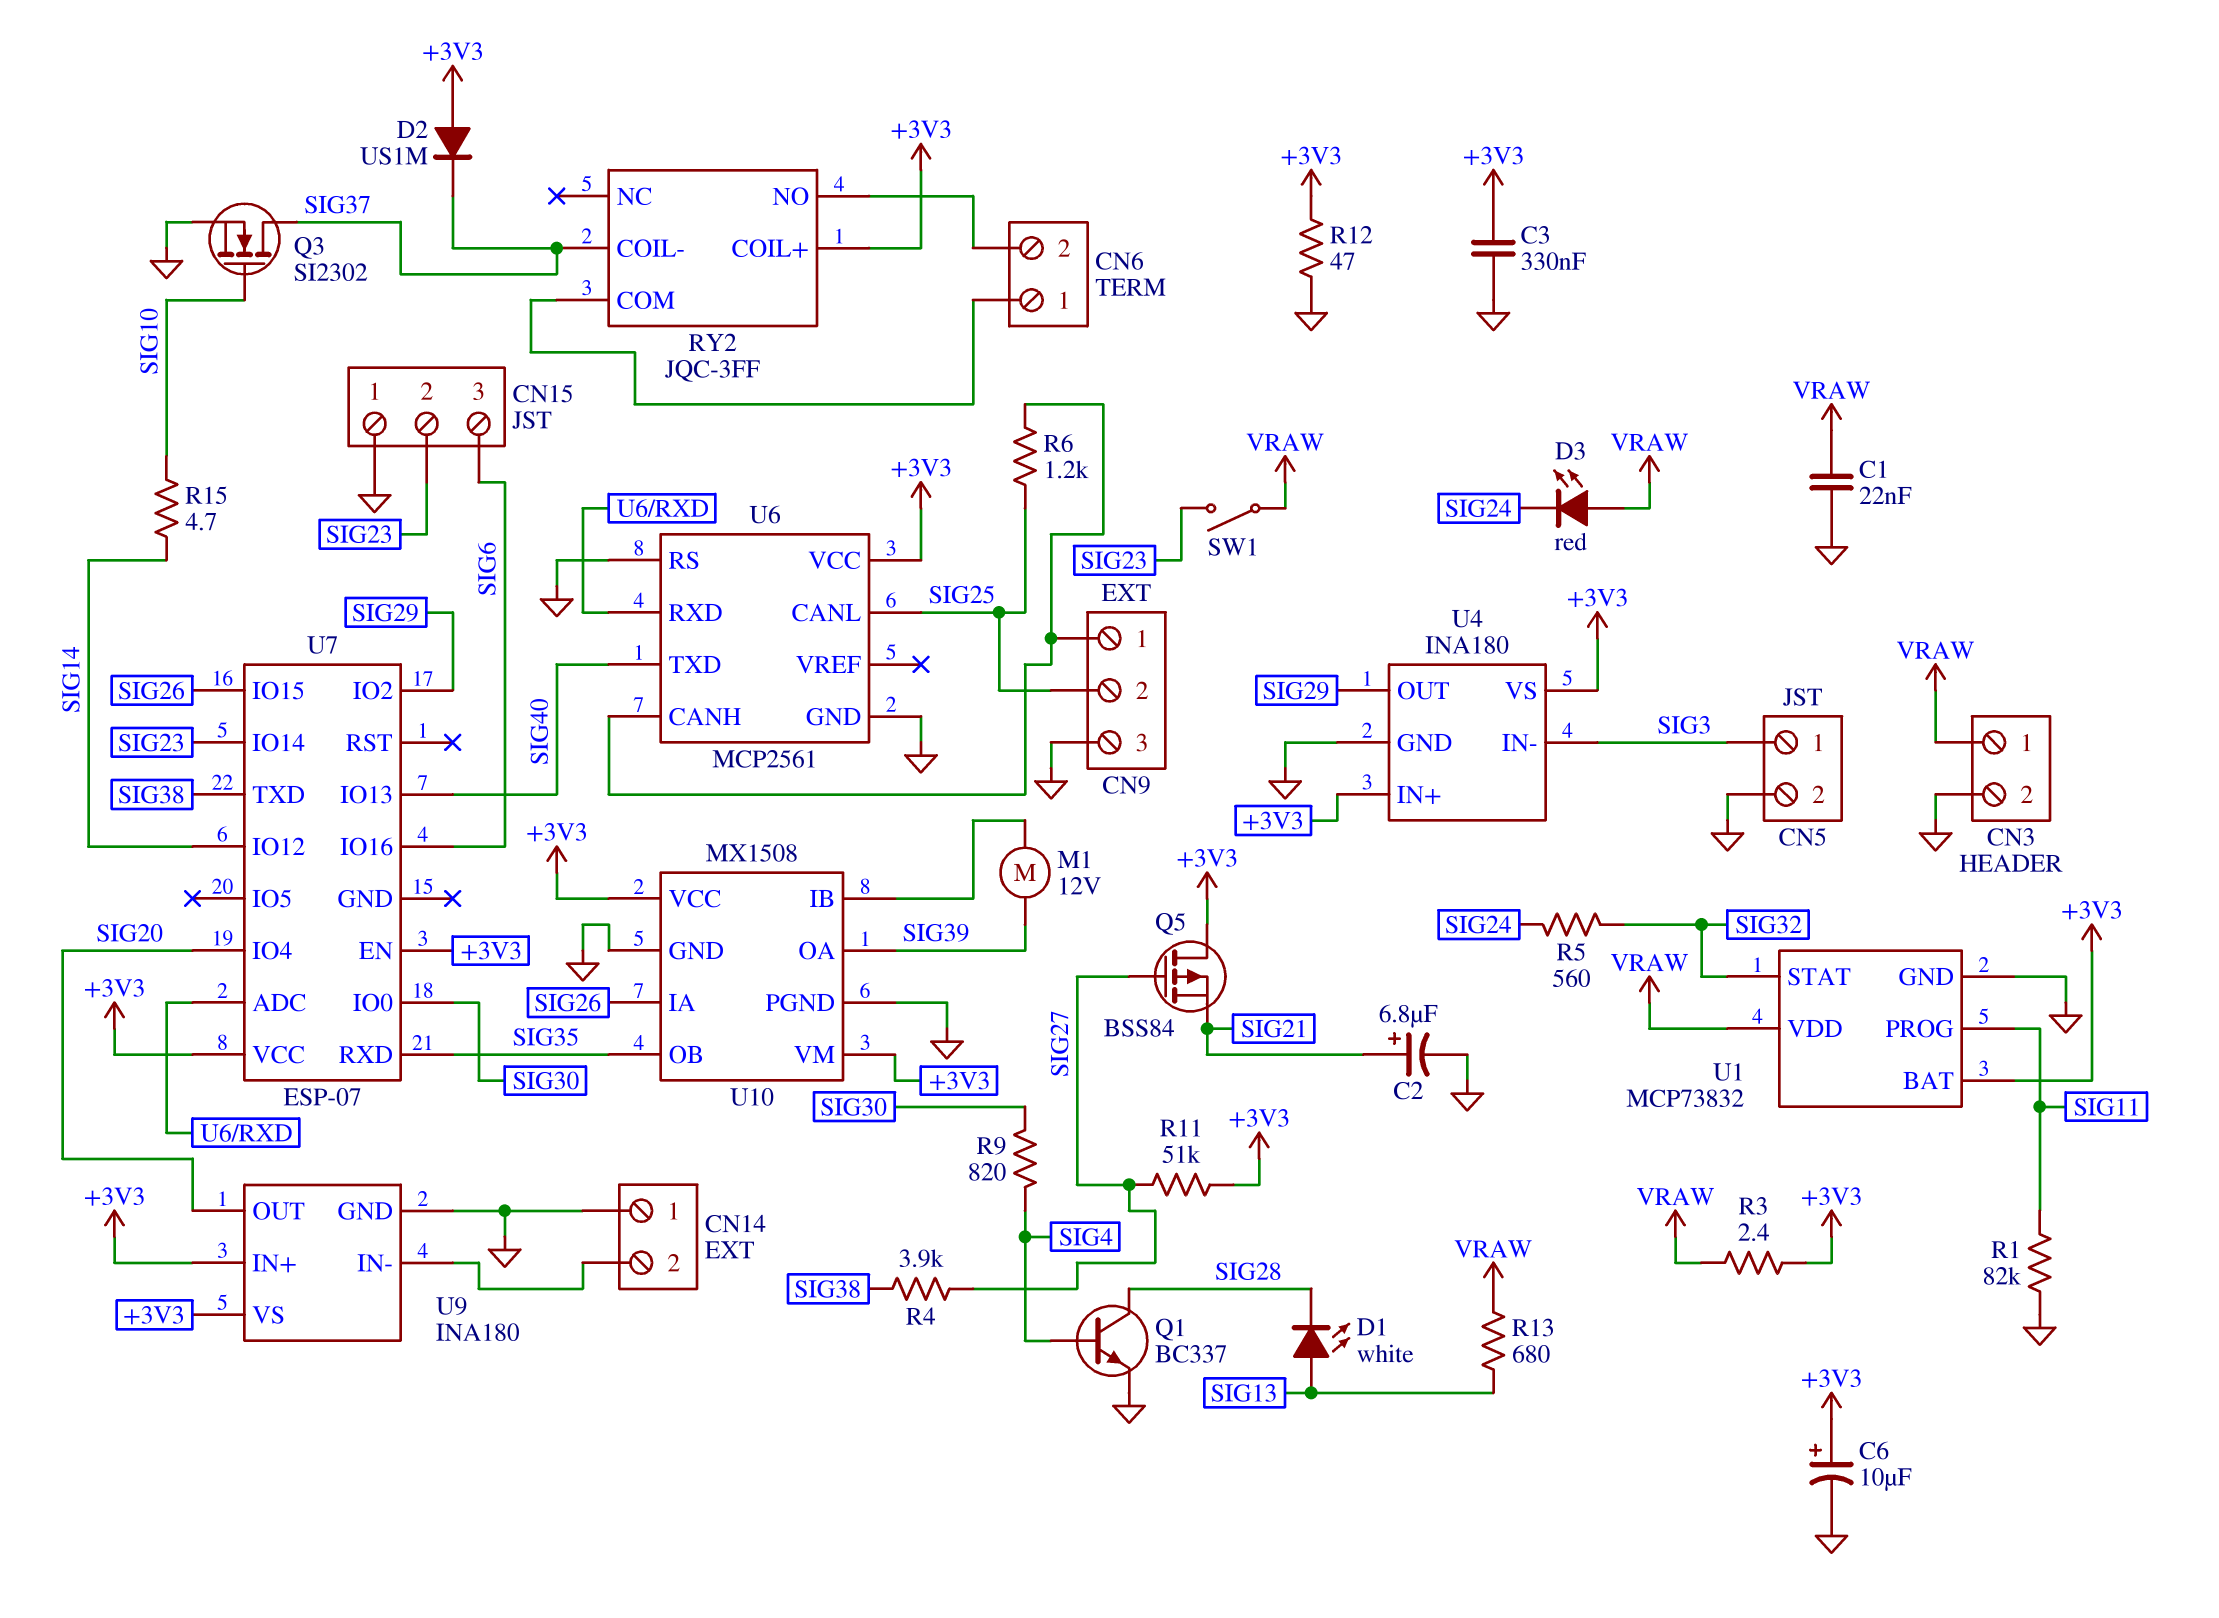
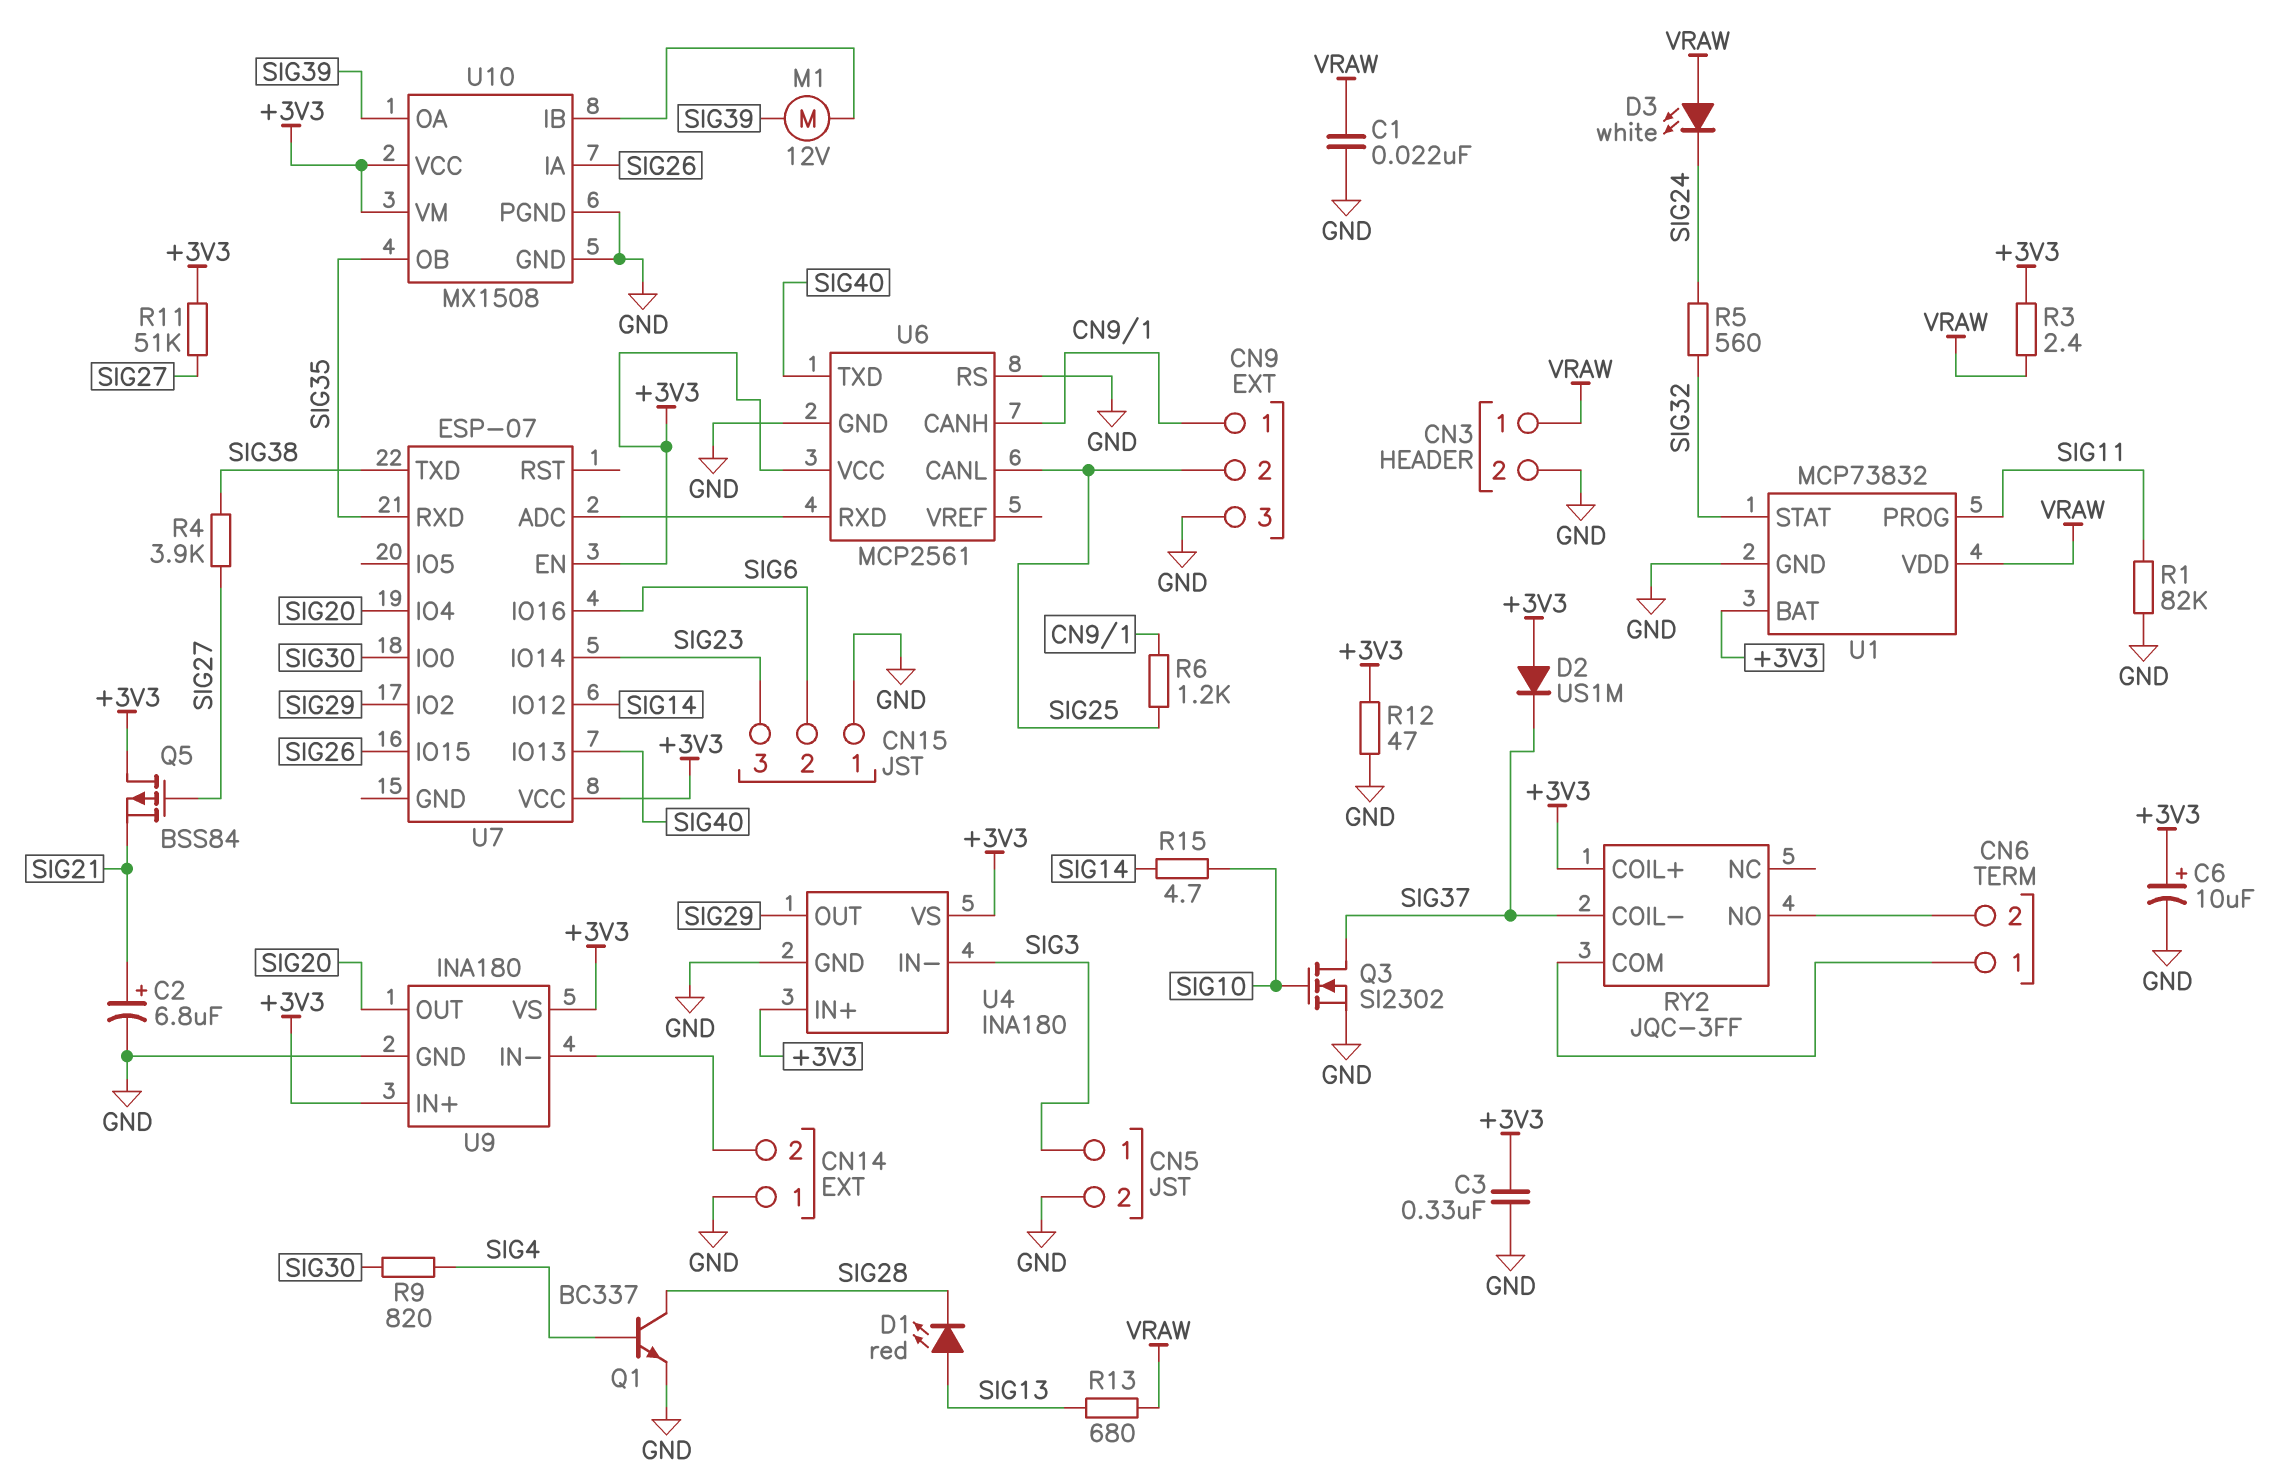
CN15 pin 2: SIG23 -> SIG6
CN15 pin 3: SIG6 -> SIG23
D1: LED white (A SIG13, K SIG28) -> LED red (A SIG13, K SIG28)
D3: LED red (A VRAW, K SIG24) -> LED white (A VRAW, K SIG24)
SW1: switch (SIG23, VRAW) -> none

